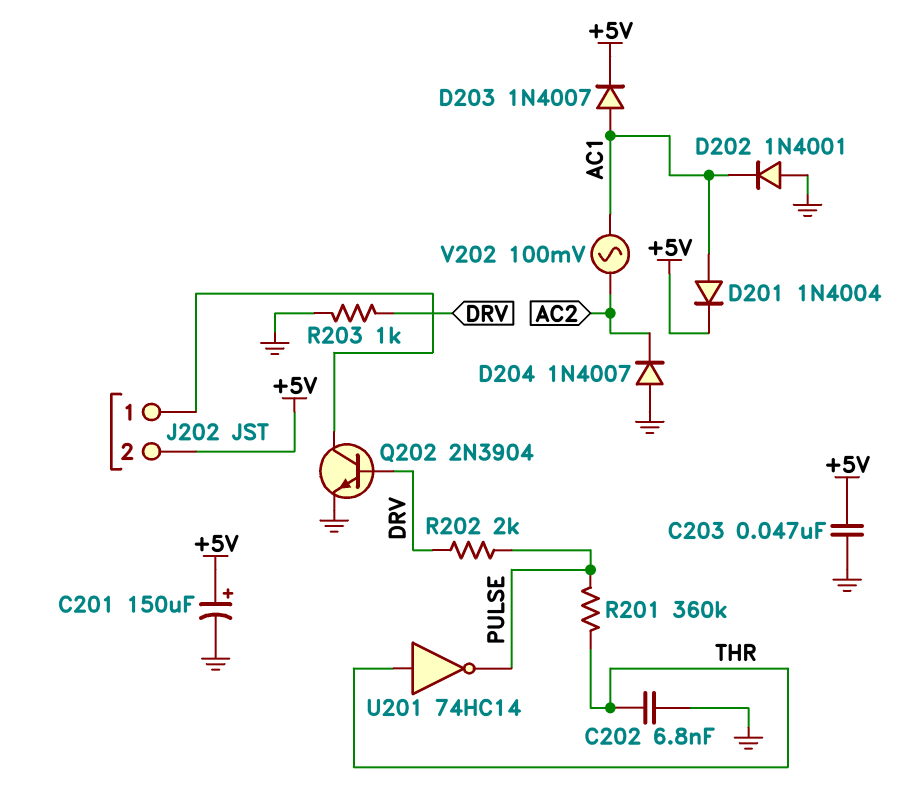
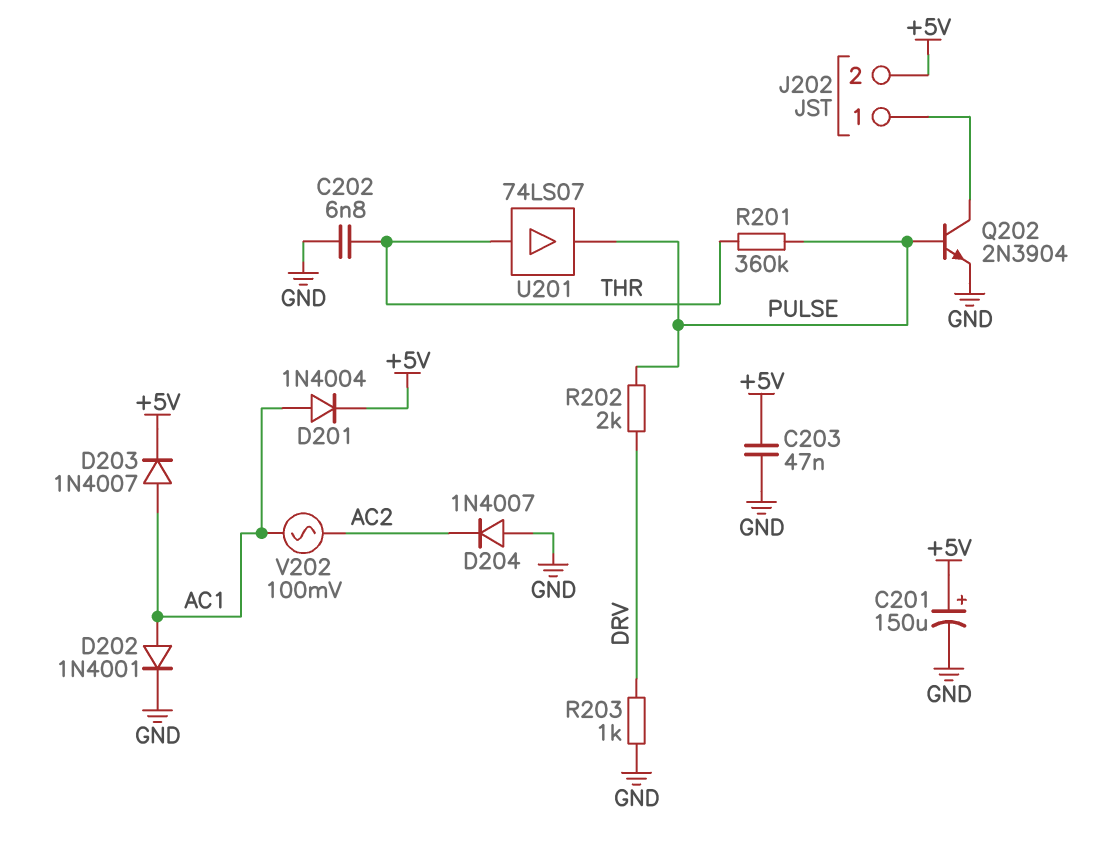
D202: diode 1N4001 (A GND, K AC1) -> diode 1N4001 (A AC1, K GND)
Q202: NPN 2N3904 (B DRV, C J202/1, E GND) -> NPN 2N3904 (B PULSE, C J202/1, E GND)
U201: NOT 74HC14 (in THR, out PULSE) -> buffer 74LS07 (in THR, out PULSE)

